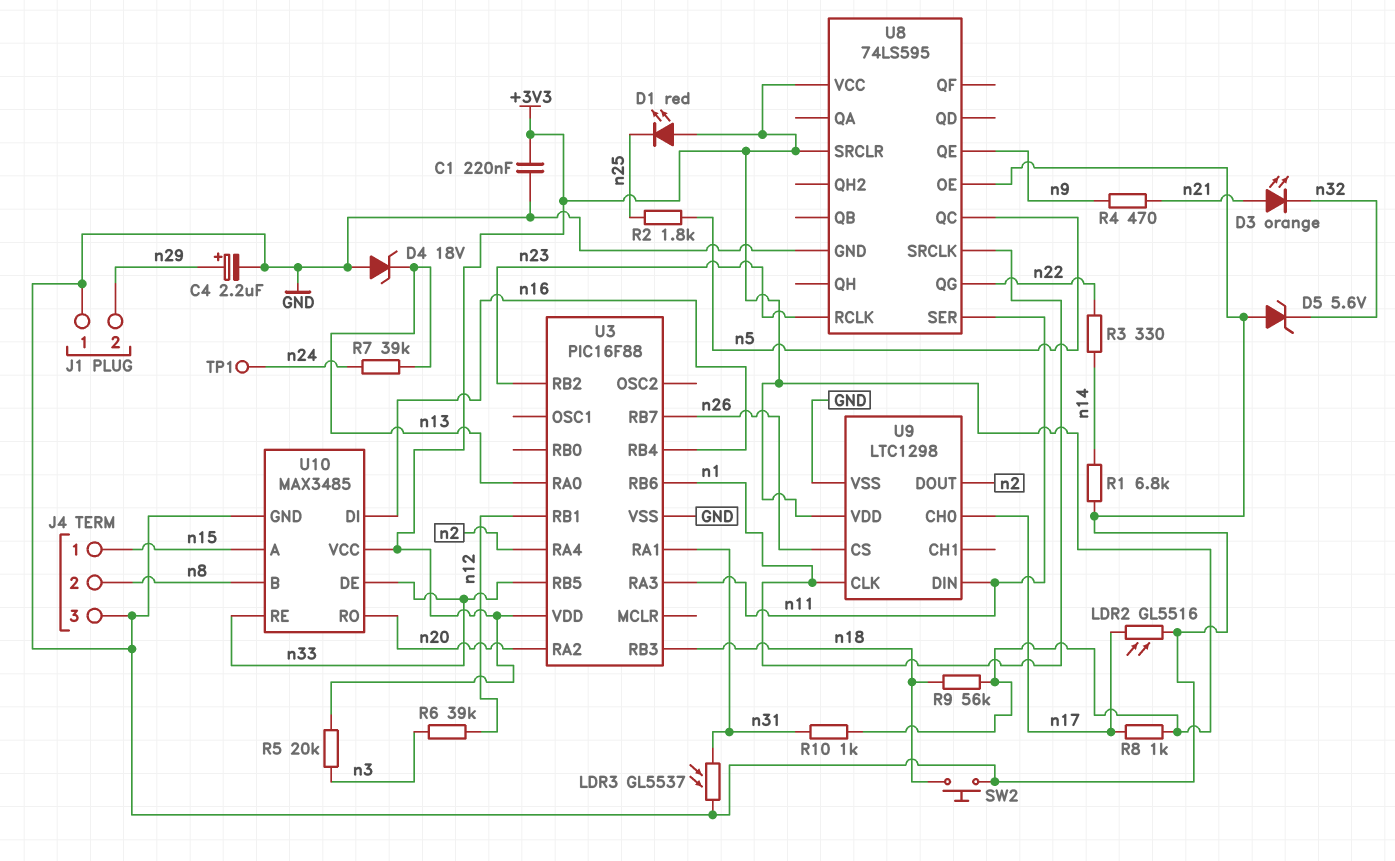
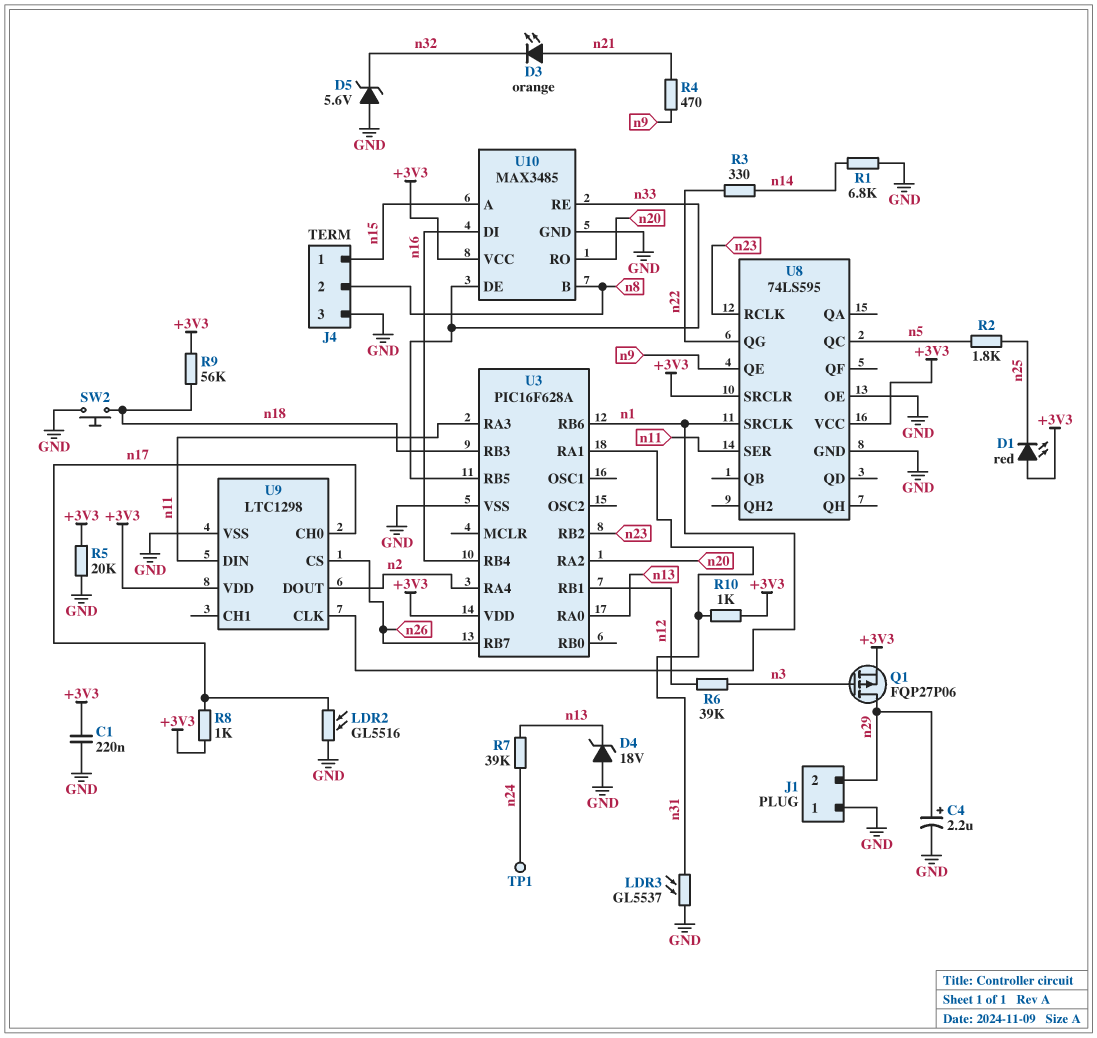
Q1: none -> PMOS FQP27P06 (G n3, D n29, S +3V3)
R5: 20k (+3V3, n3) -> 20k (+3V3, GND)
U3: PIC16F88 -> PIC16F628A

